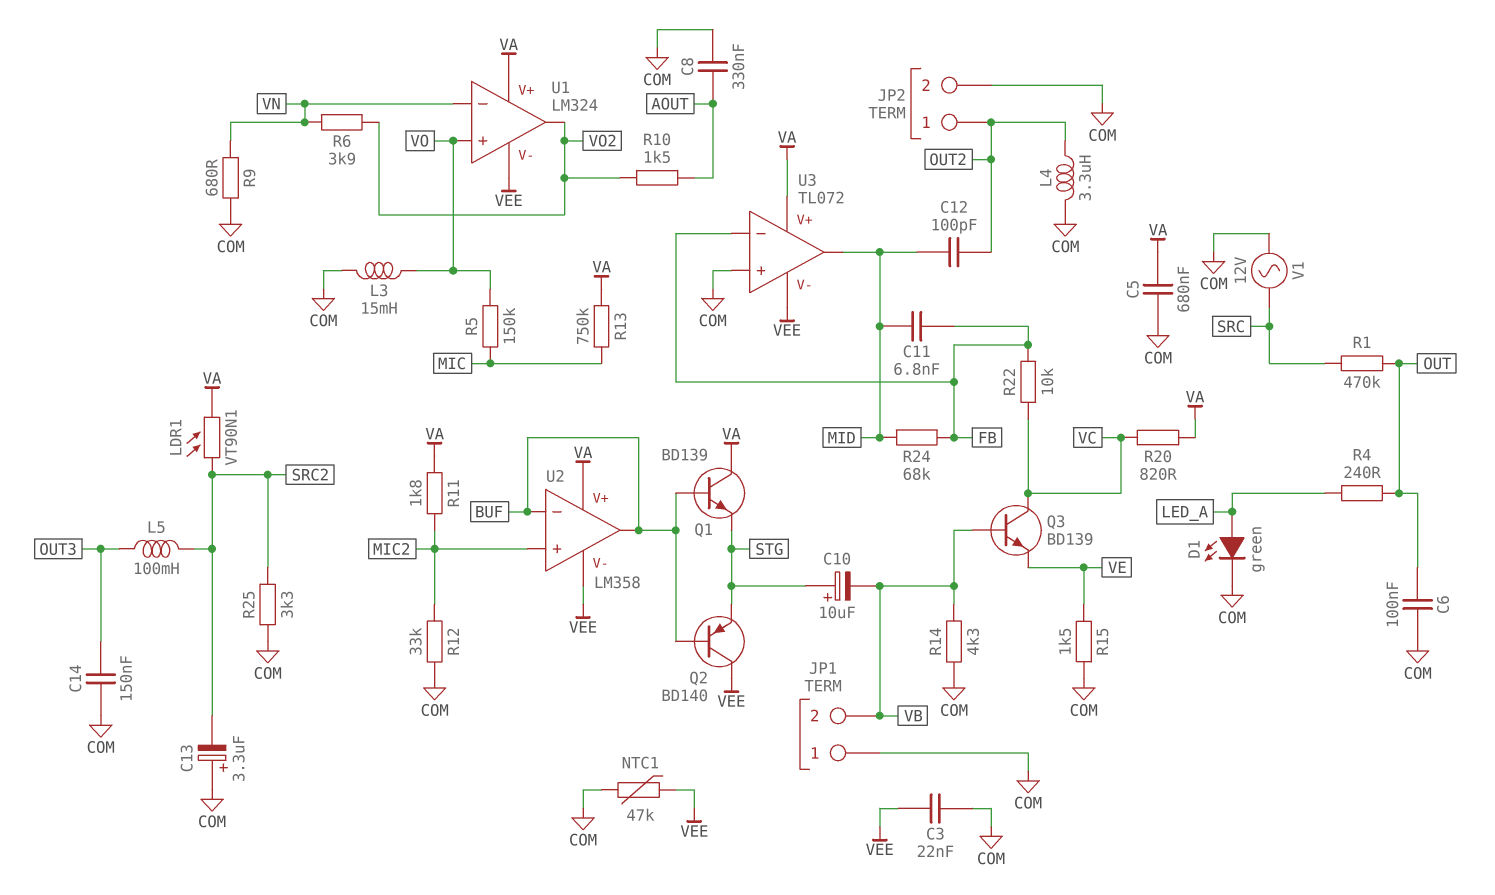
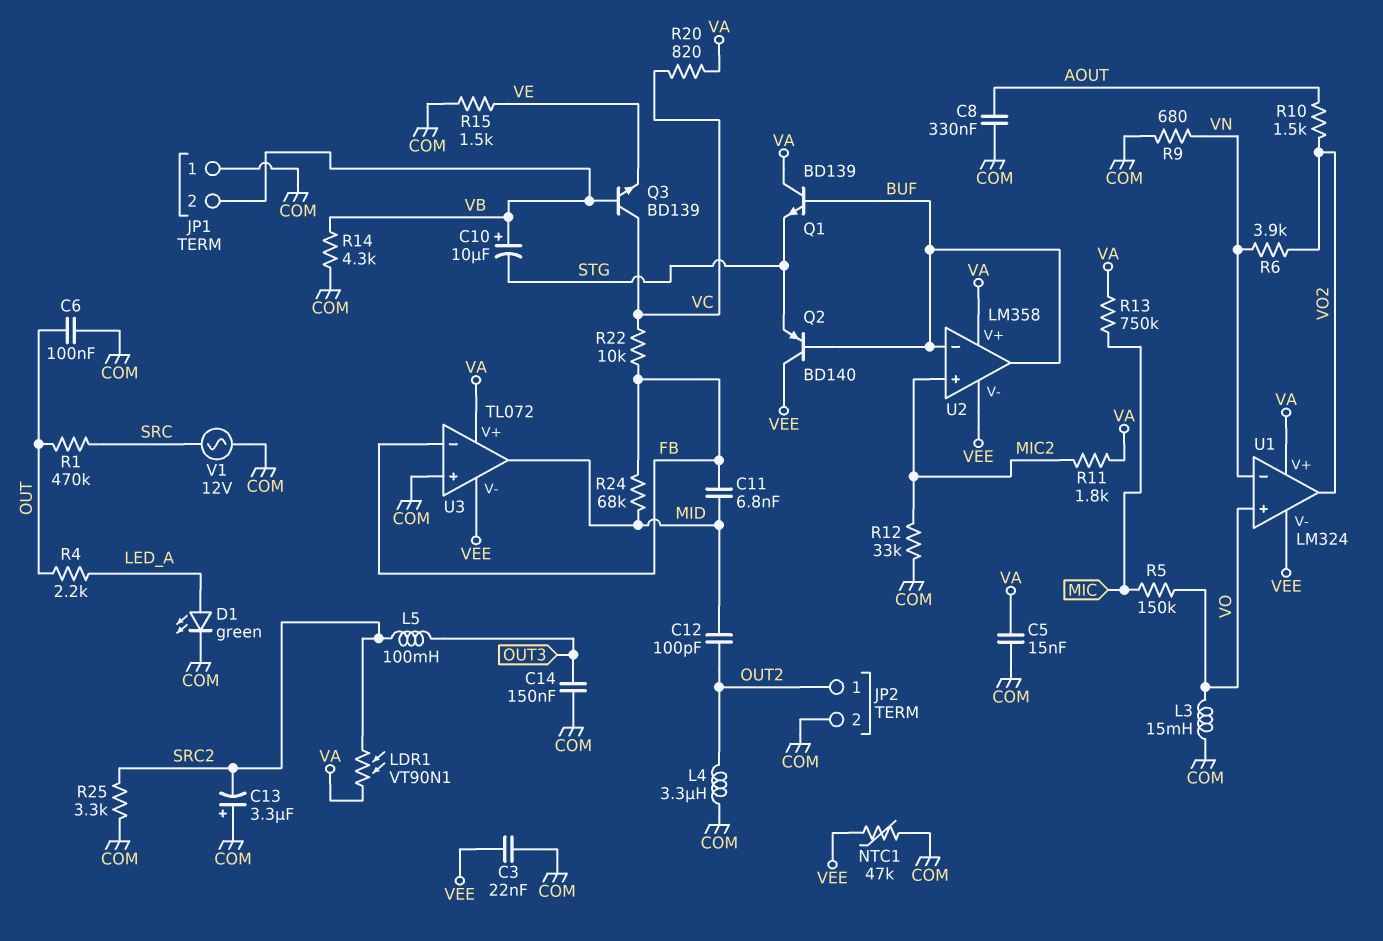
C5: 680nF (COM, VA) -> 15nF (COM, VA)
C10: 10uF (plus STG, minus VB) -> 10uF (plus VB, minus STG)
R4: 240 (LED_A, OUT) -> 2.2k (LED_A, OUT)

